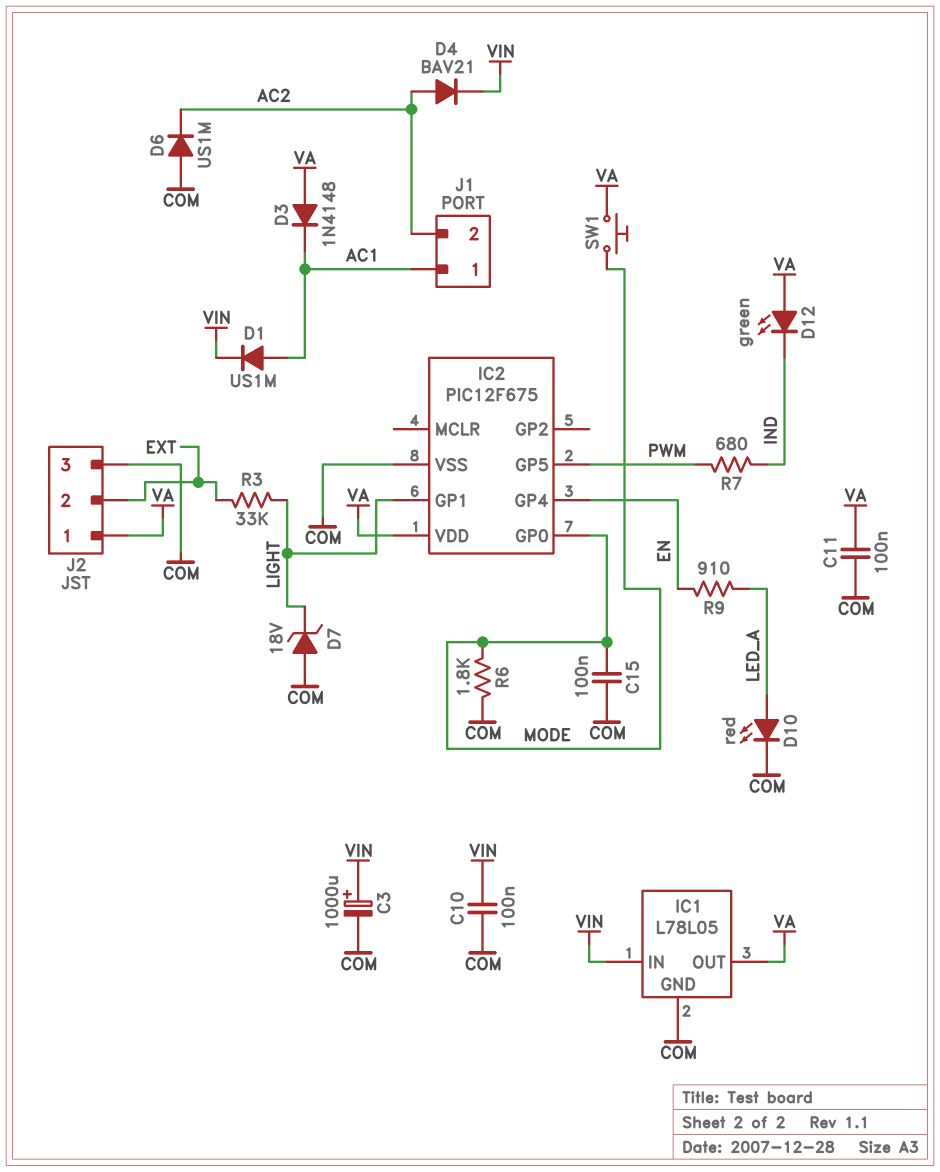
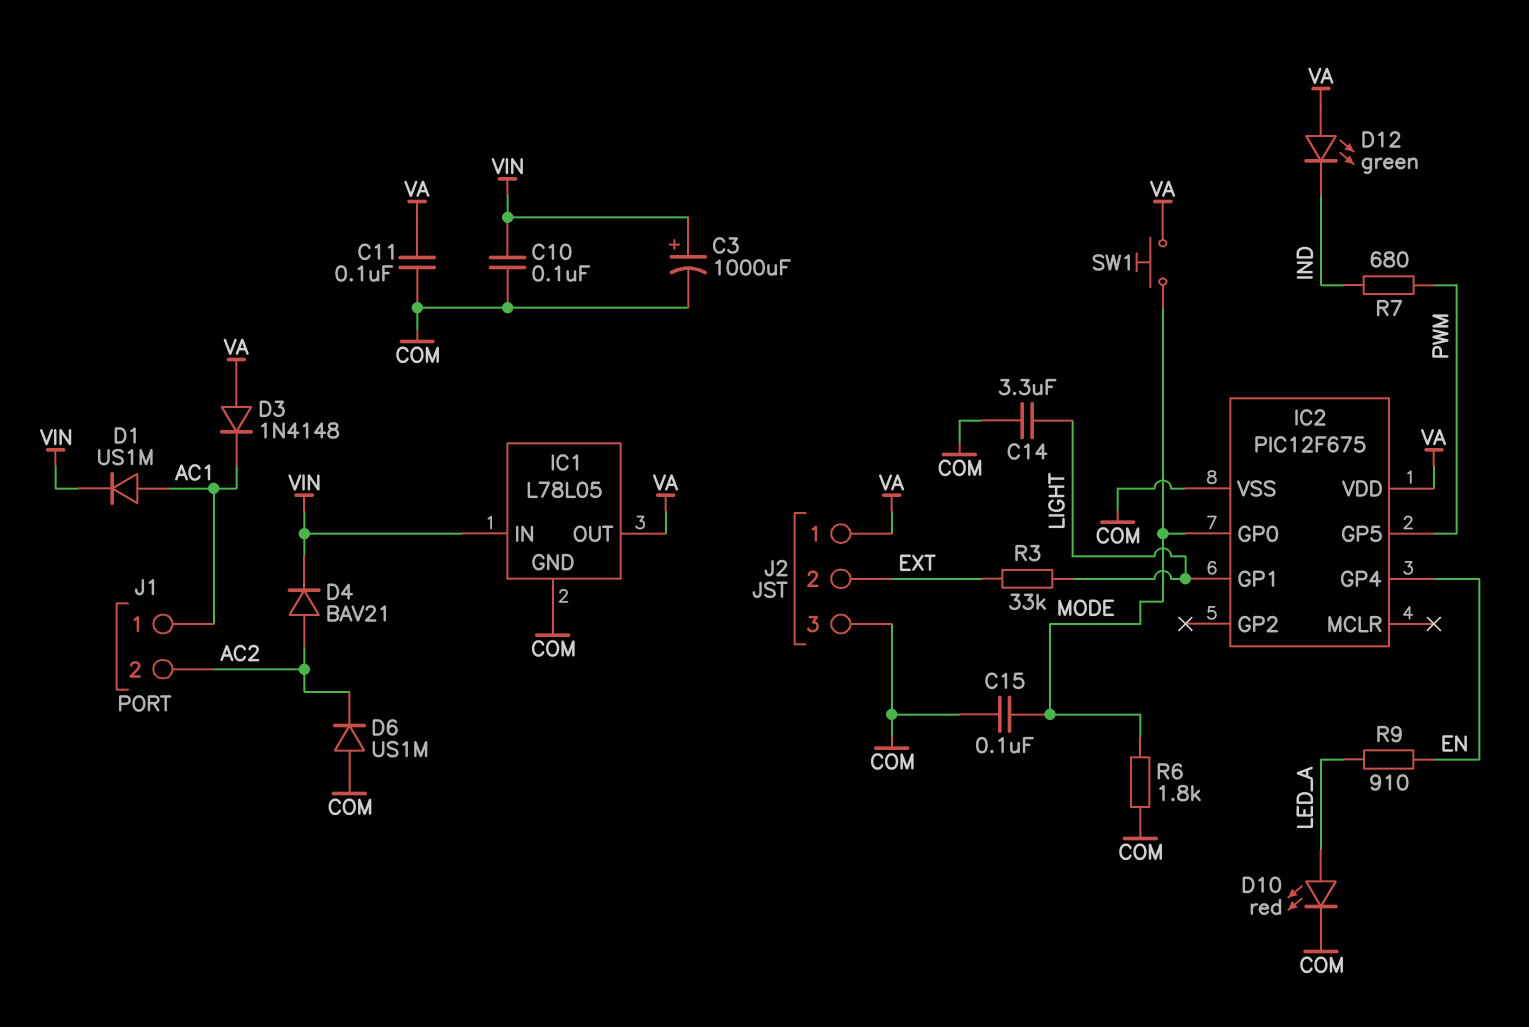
C14: none -> 3.3uF (COM, LIGHT)
D7: zener 18V (A COM, K LIGHT) -> none

